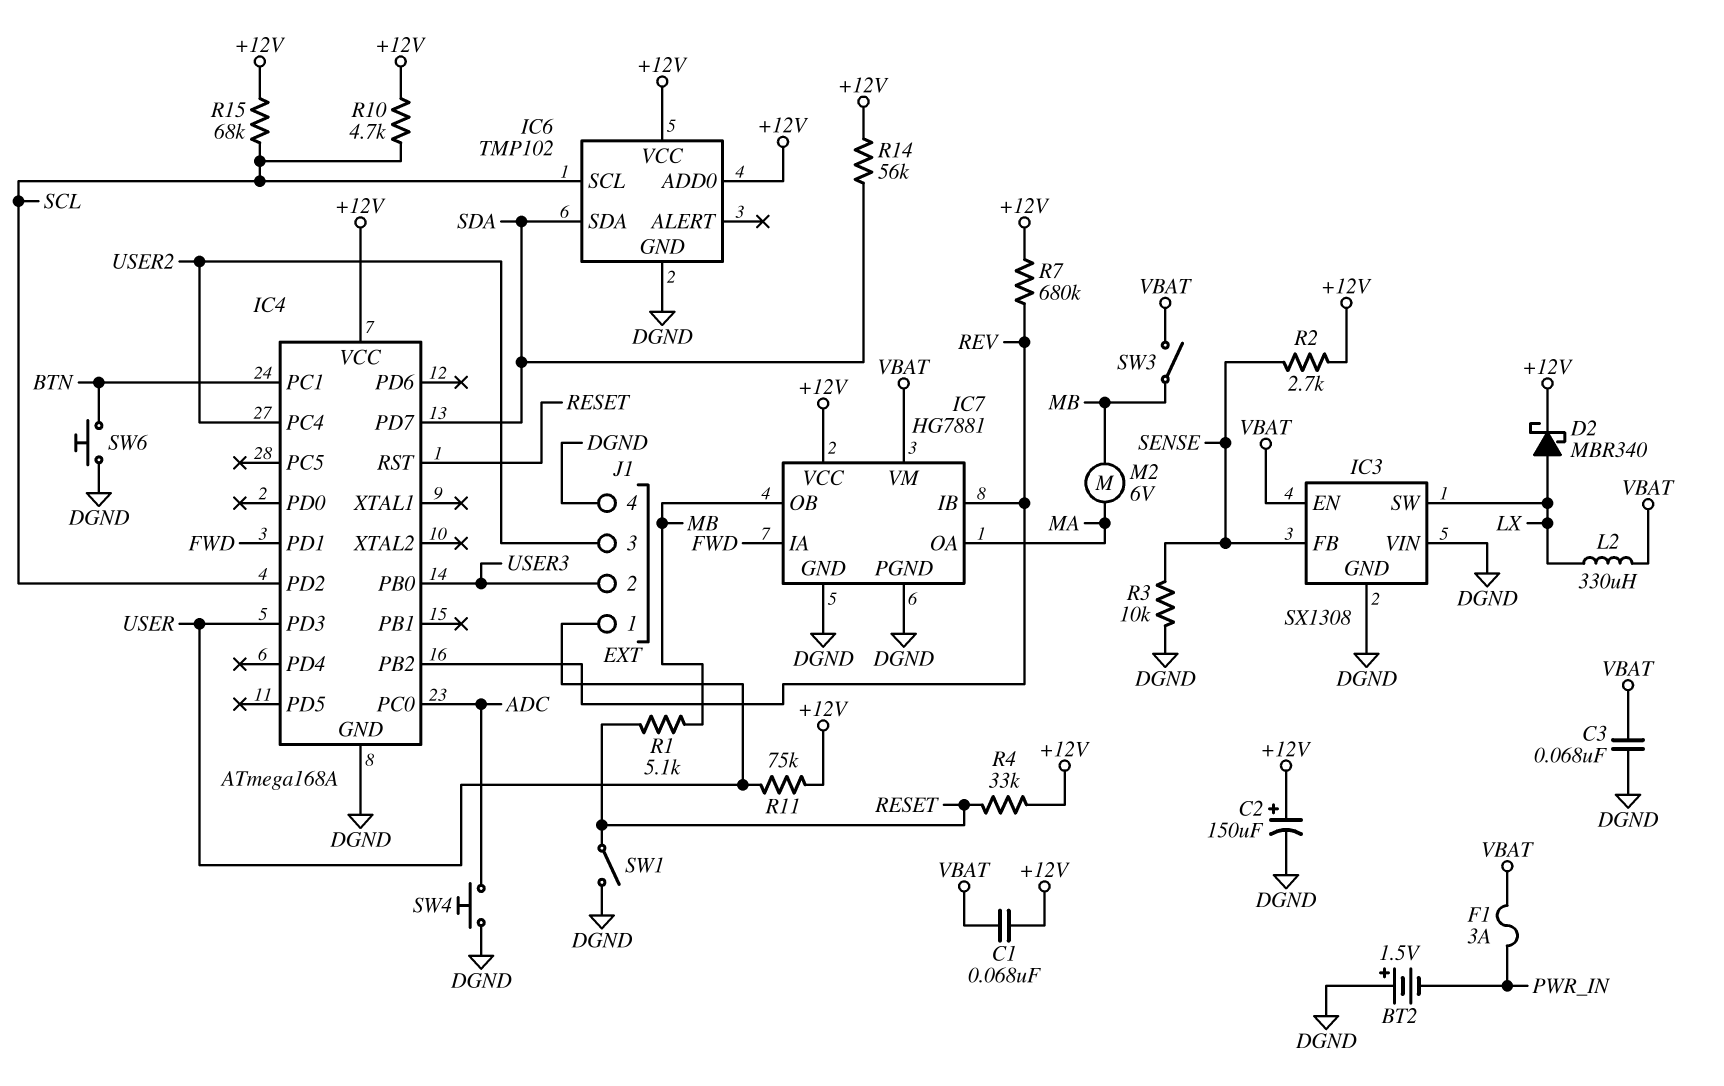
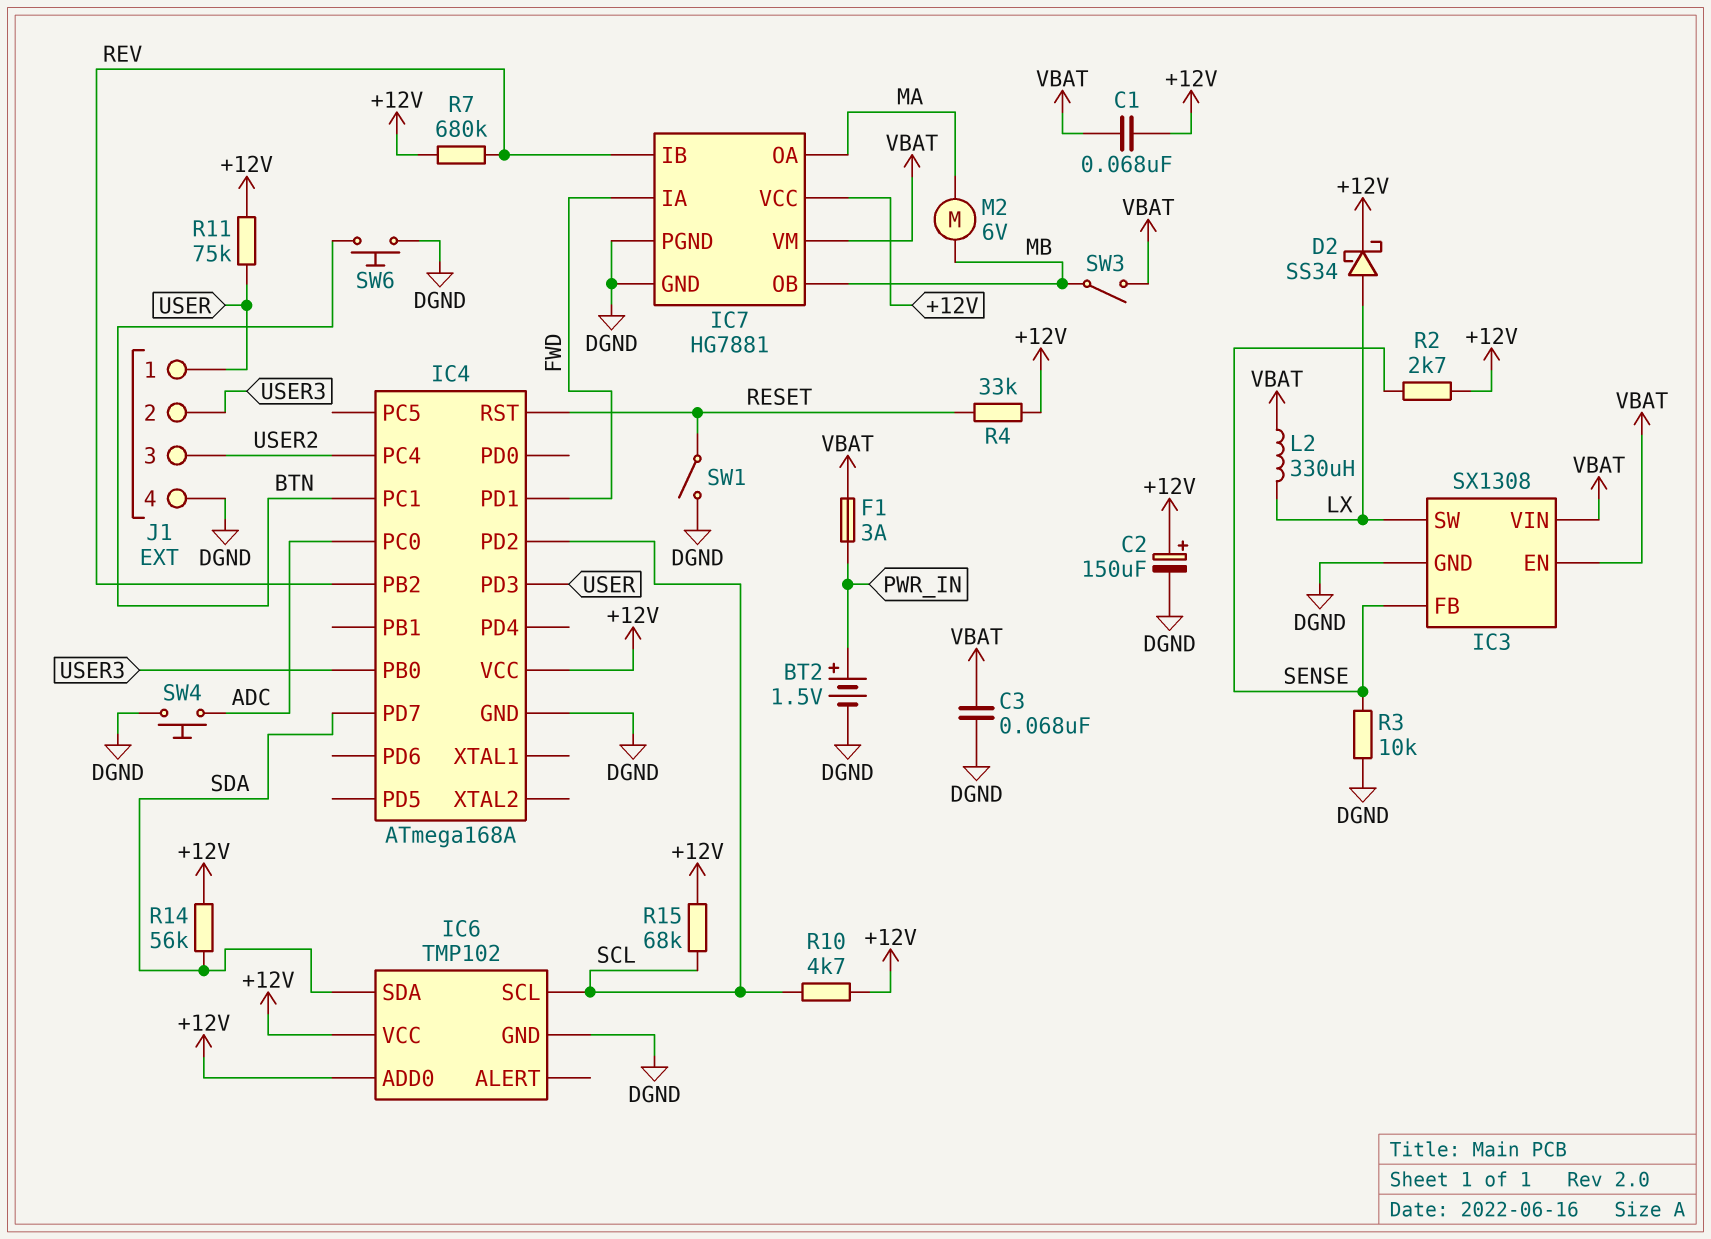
BT2: 1.5V (plus DGND, minus PWR_IN) -> 1.5V (plus PWR_IN, minus DGND)
D2: schottky MBR340 (A LX, K +12V) -> schottky SS34 (A LX, K +12V)
IC3 pin VIN: DGND -> VBAT
R1: 5.1k (MB, RESET) -> none

